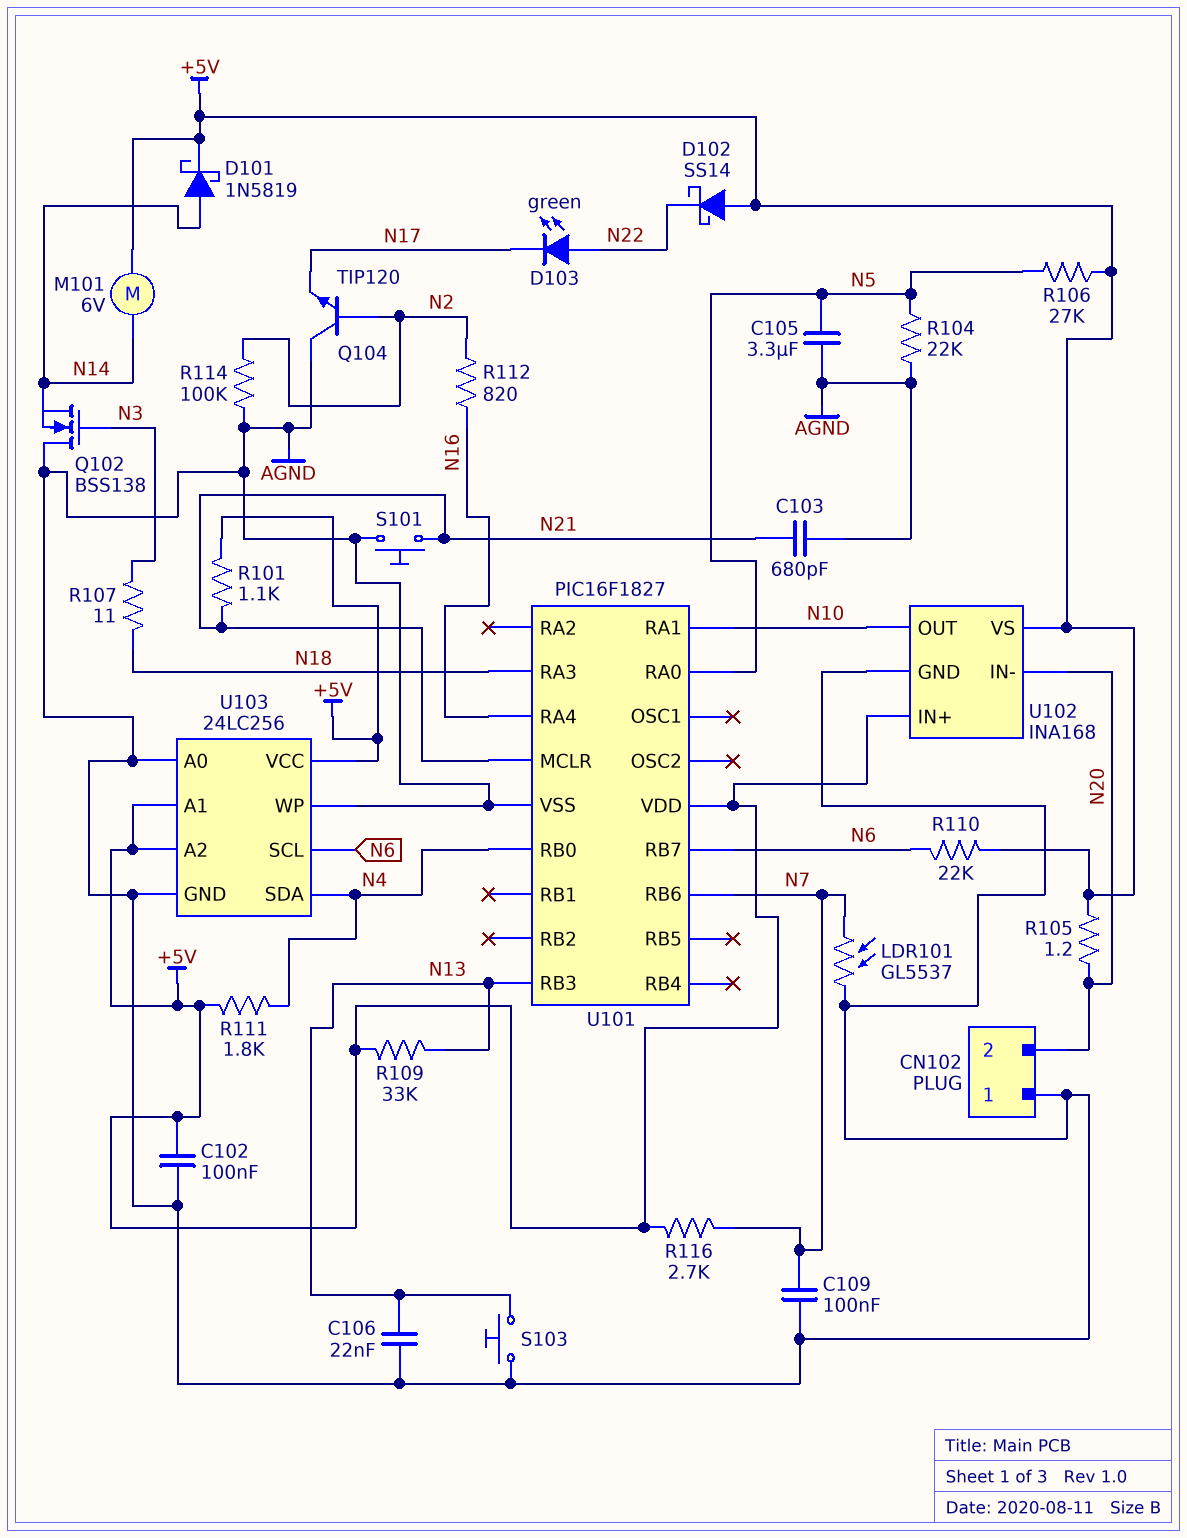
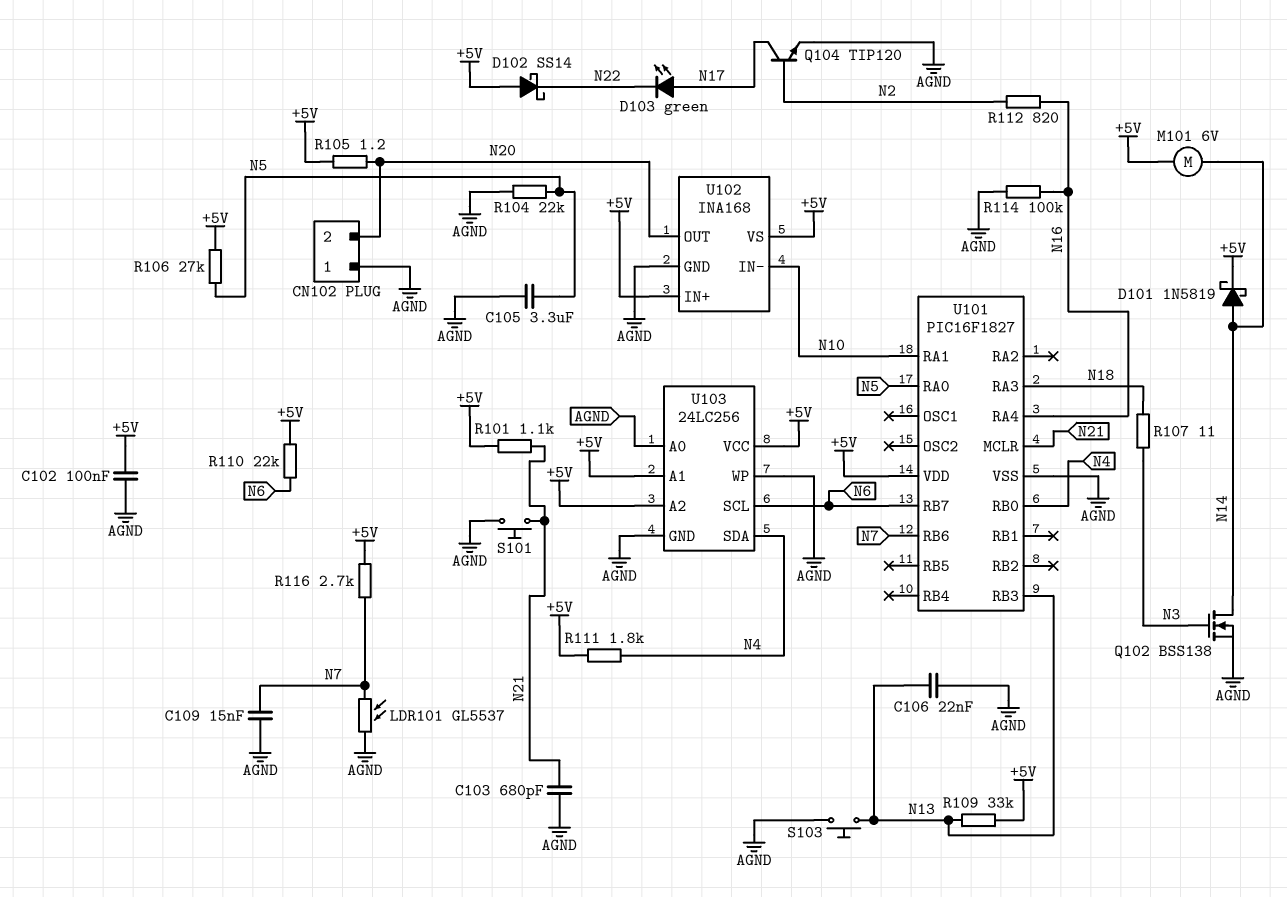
C109: 100nF (AGND, N7) -> 15nF (AGND, N7)
D103: LED green (A N22, K N17) -> LED green (A N17, K N22)
Q102: NMOS BSS138 (G N3, D AGND, S N14) -> NMOS BSS138 (G N3, D N14, S AGND)
Q104: NPN TIP120 (B N2, C AGND, E N17) -> NPN TIP120 (B N2, C N17, E AGND)
R114: 100k (AGND, N2) -> 100k (AGND, N16)
U102 pin IN-: N20 -> N10
U102 pin OUT: N10 -> N20

